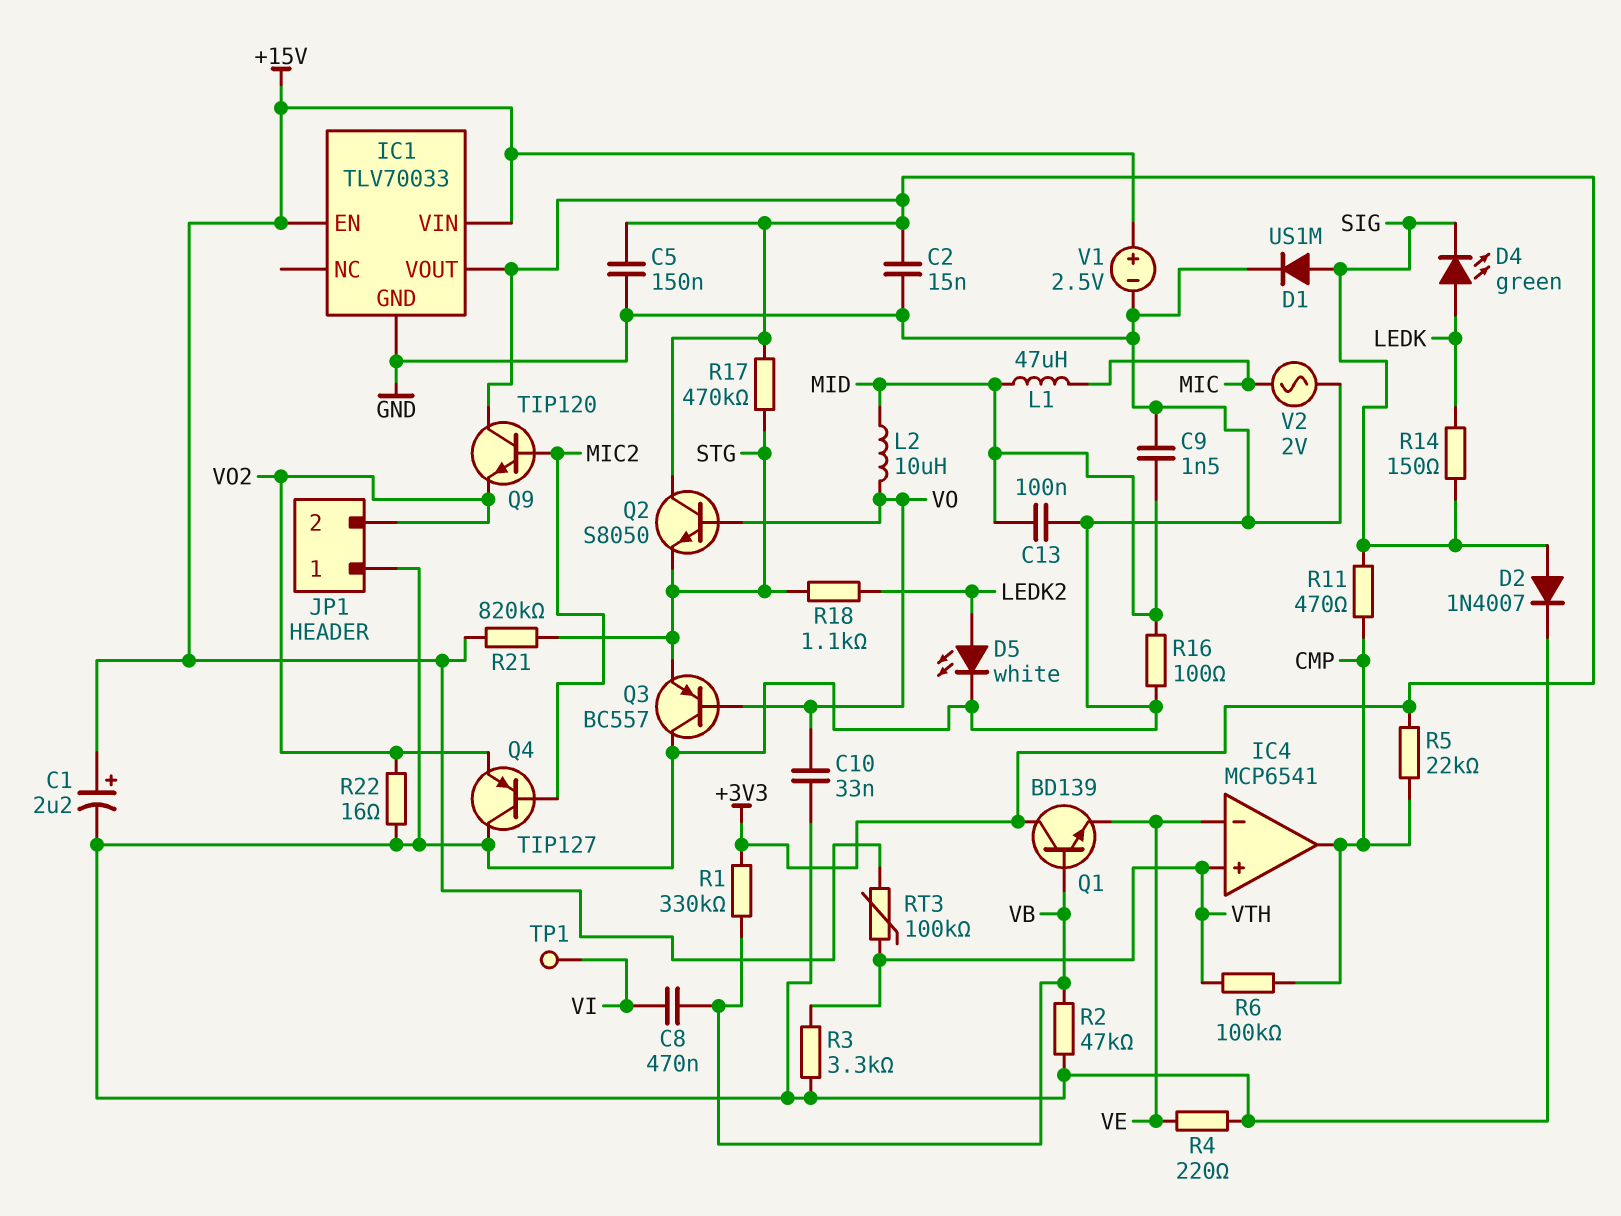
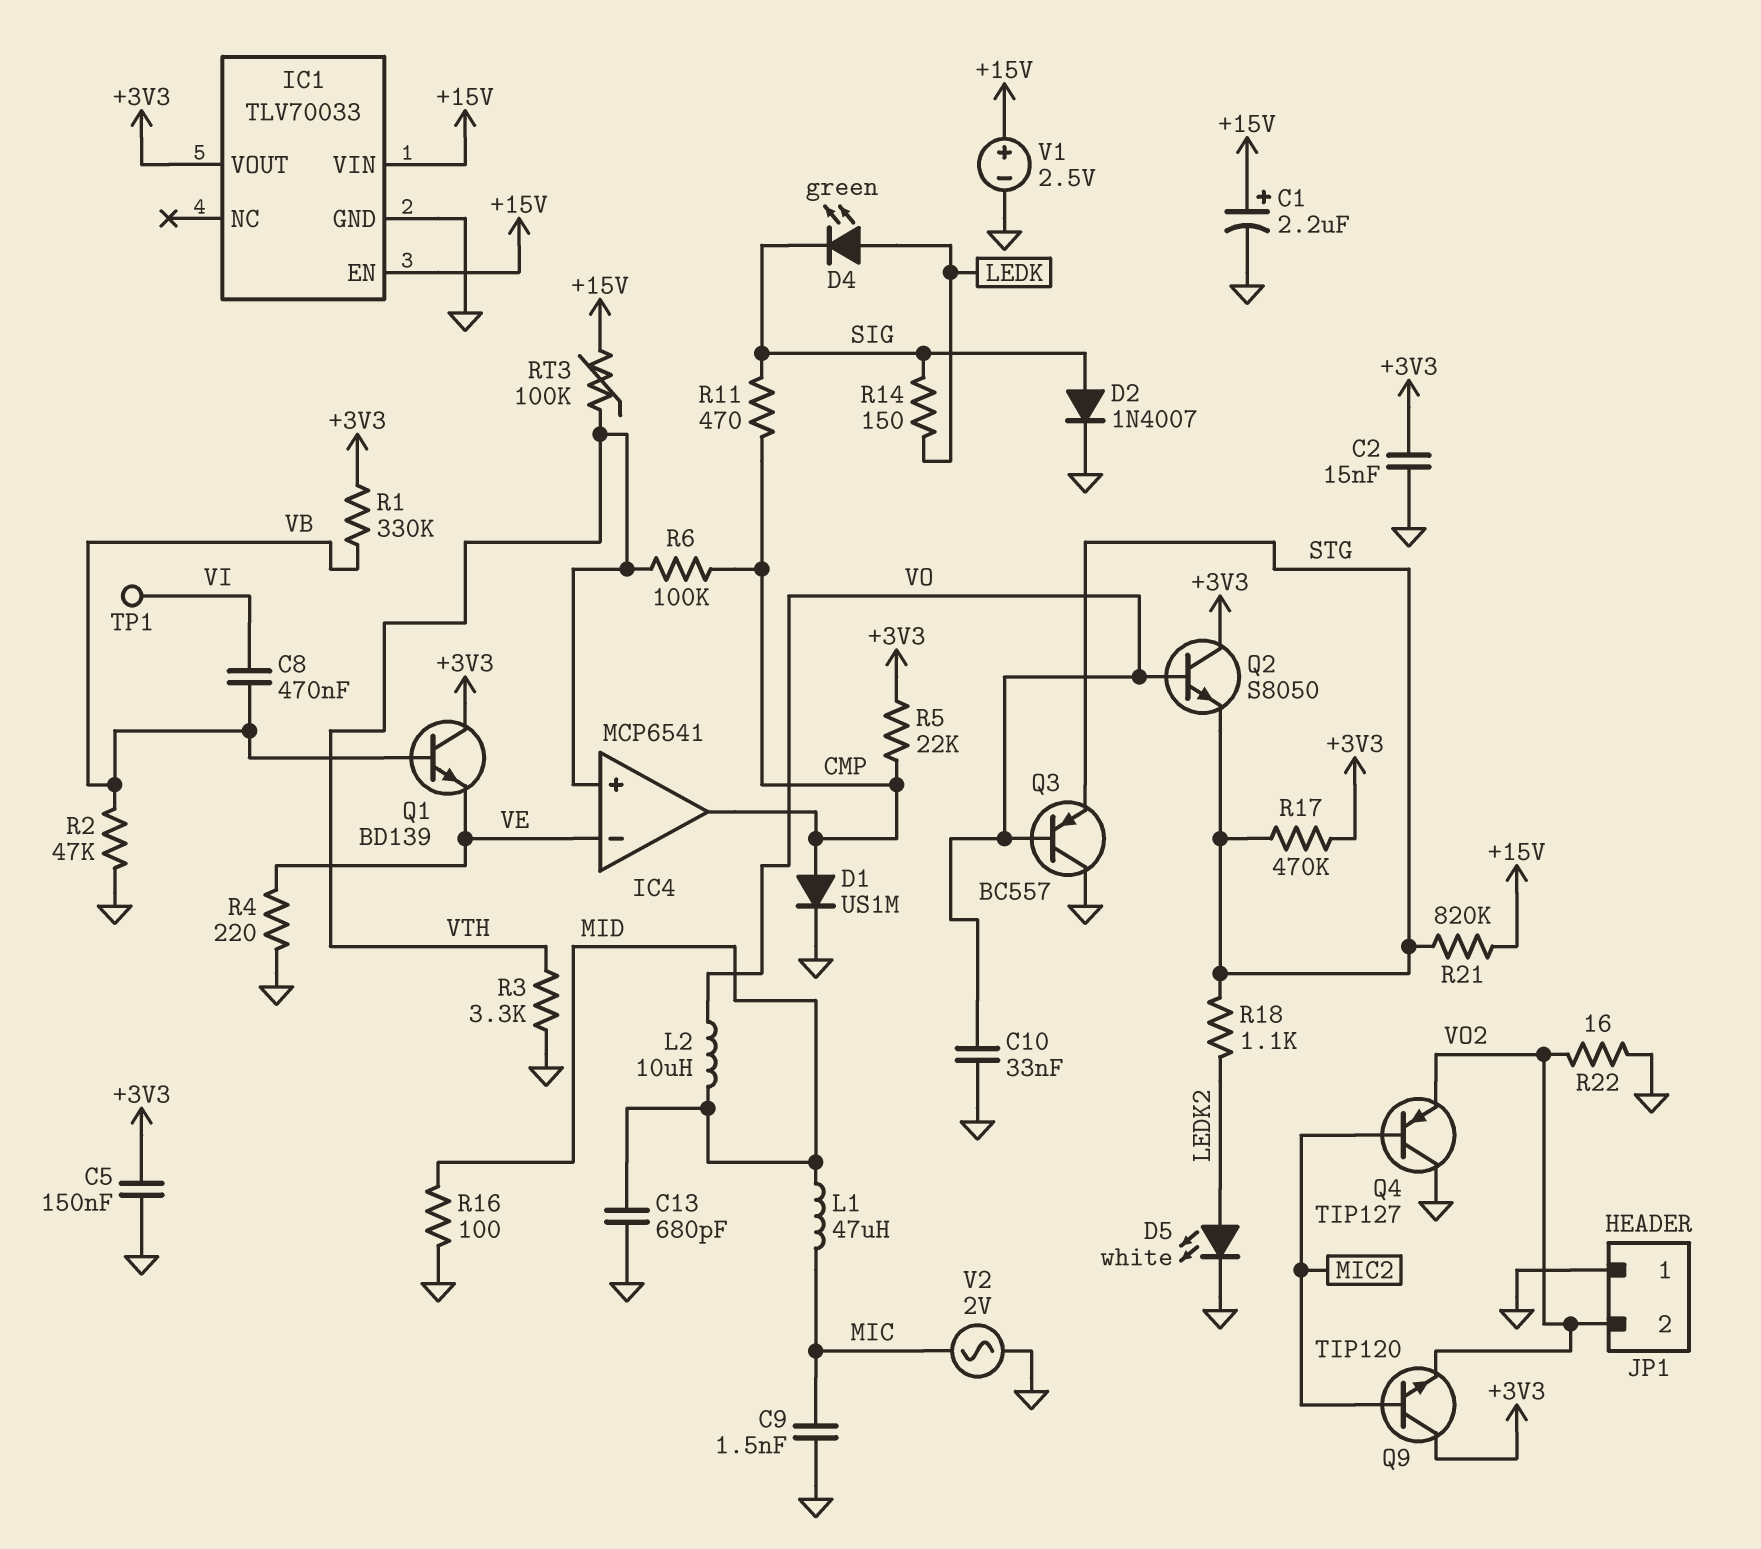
C9: 1.5nF (GND, MID) -> 1.5nF (GND, MIC)
C13: 100nF (GND, MID) -> 680pF (GND, MID)
D1: diode US1M (A SIG, K GND) -> diode US1M (A CMP, K GND)

